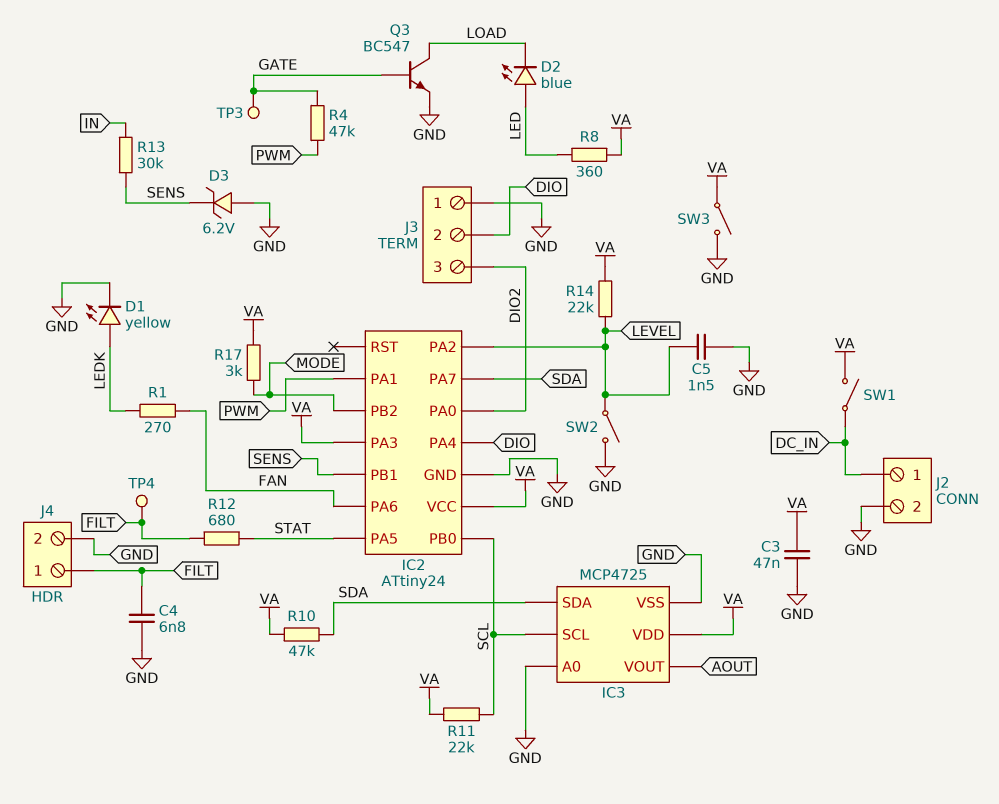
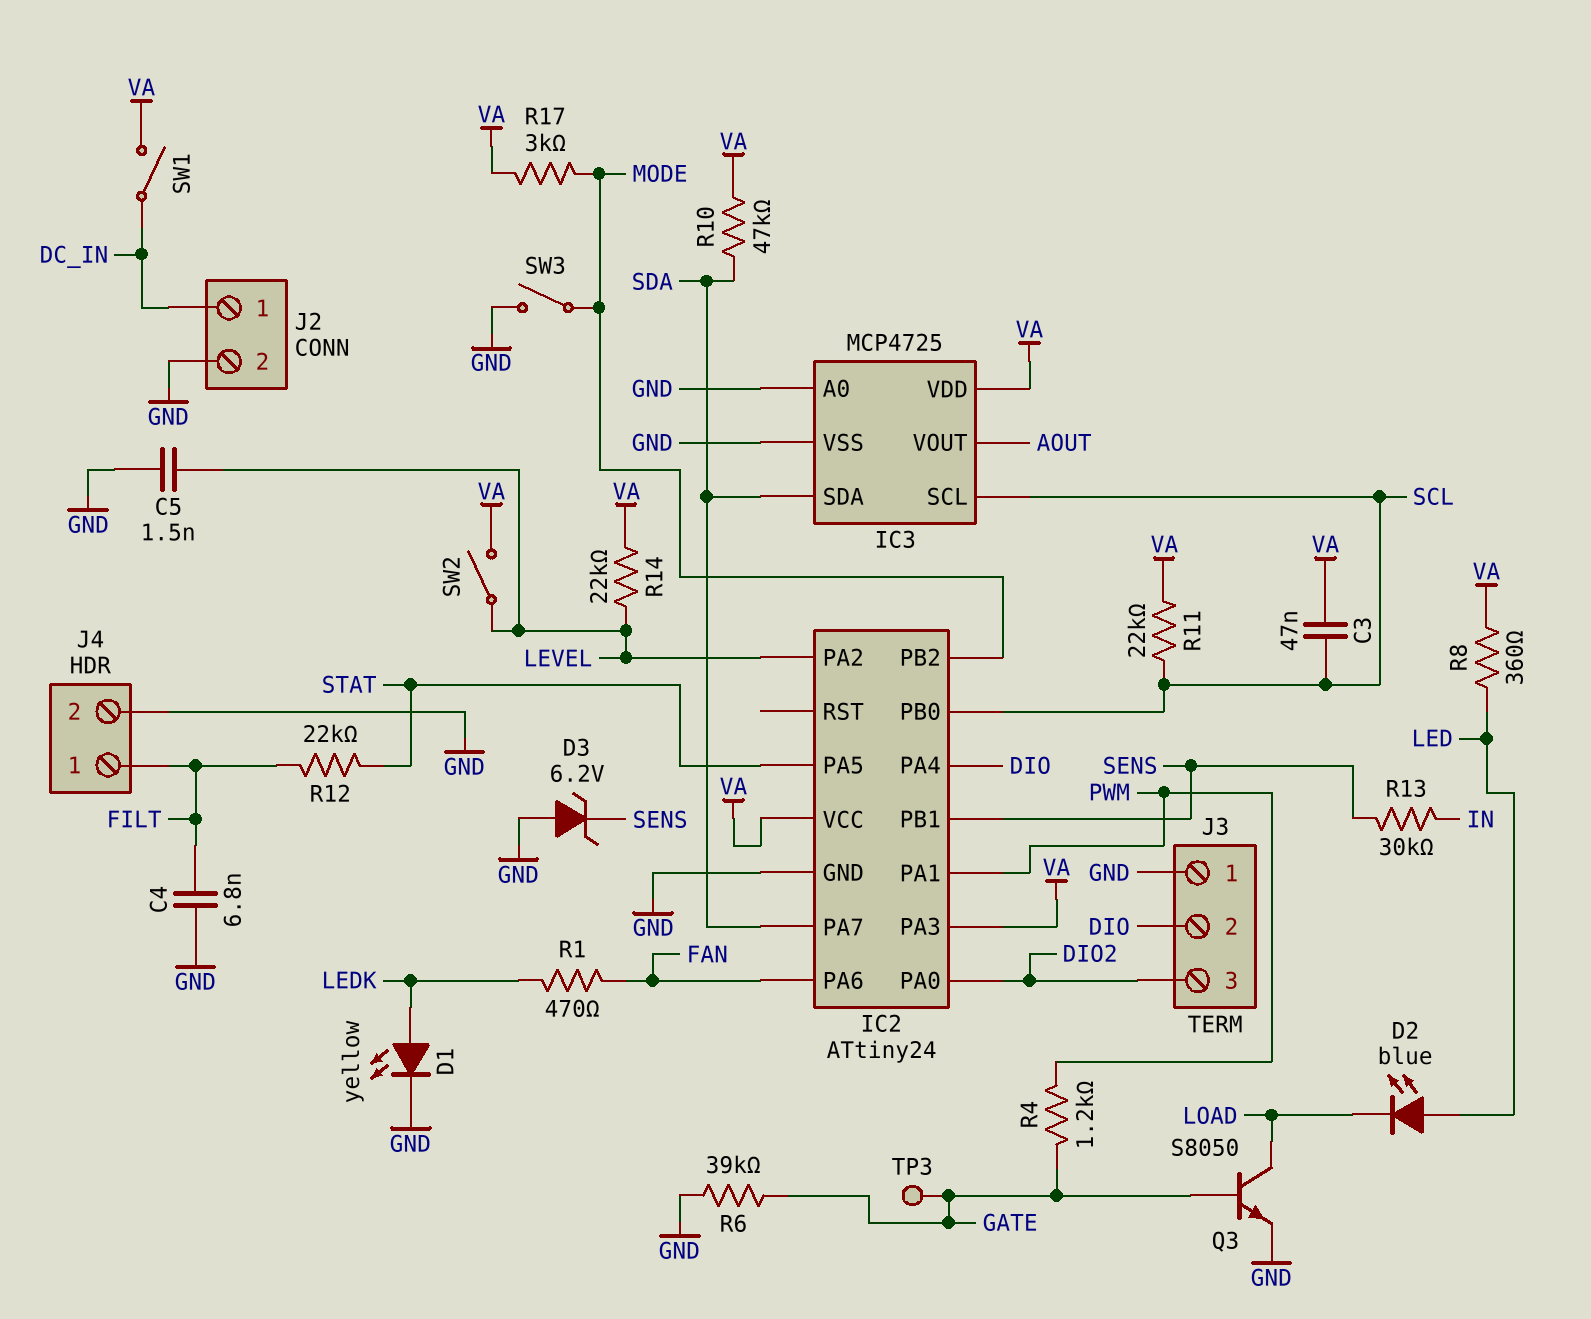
C3: 47nF (GND, VA) -> 47nF (SCL, VA)
Q3: NPN BC547 (B GATE, C LOAD, E GND) -> NPN S8050 (B GATE, C LOAD, E GND)
R1: 270 (FAN, LEDK) -> 470 (FAN, LEDK)
R4: 47k (GATE, PWM) -> 1.2k (GATE, PWM)
R6: none -> 39k (GATE, GND)
R12: 680 (FILT, STAT) -> 22k (FILT, STAT)
SW2: switch (GND, LEVEL) -> switch (LEVEL, VA)
SW3: switch (GND, VA) -> switch (GND, MODE)
TP4: test point (FILT) -> none

